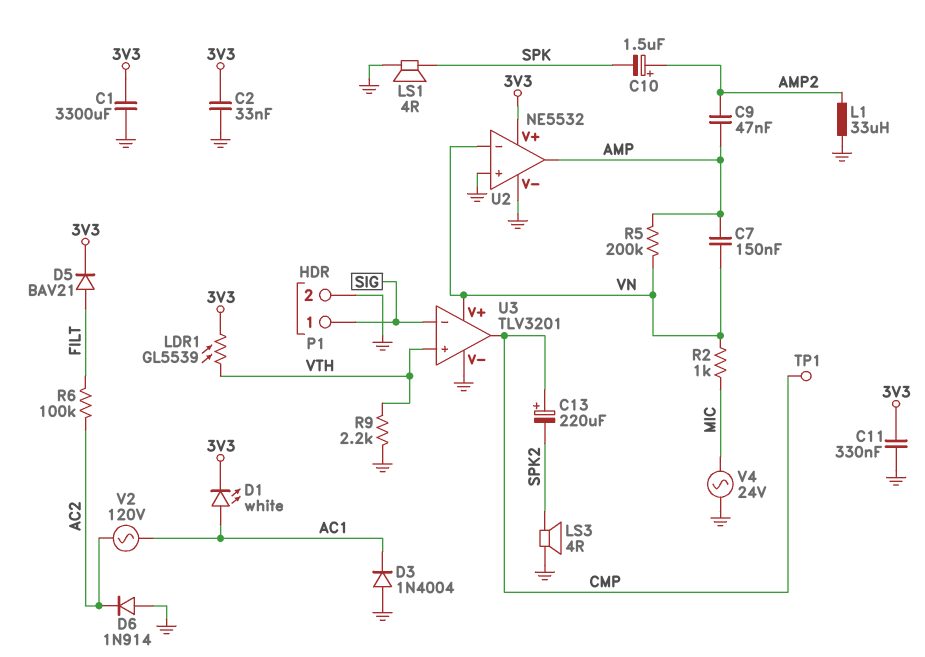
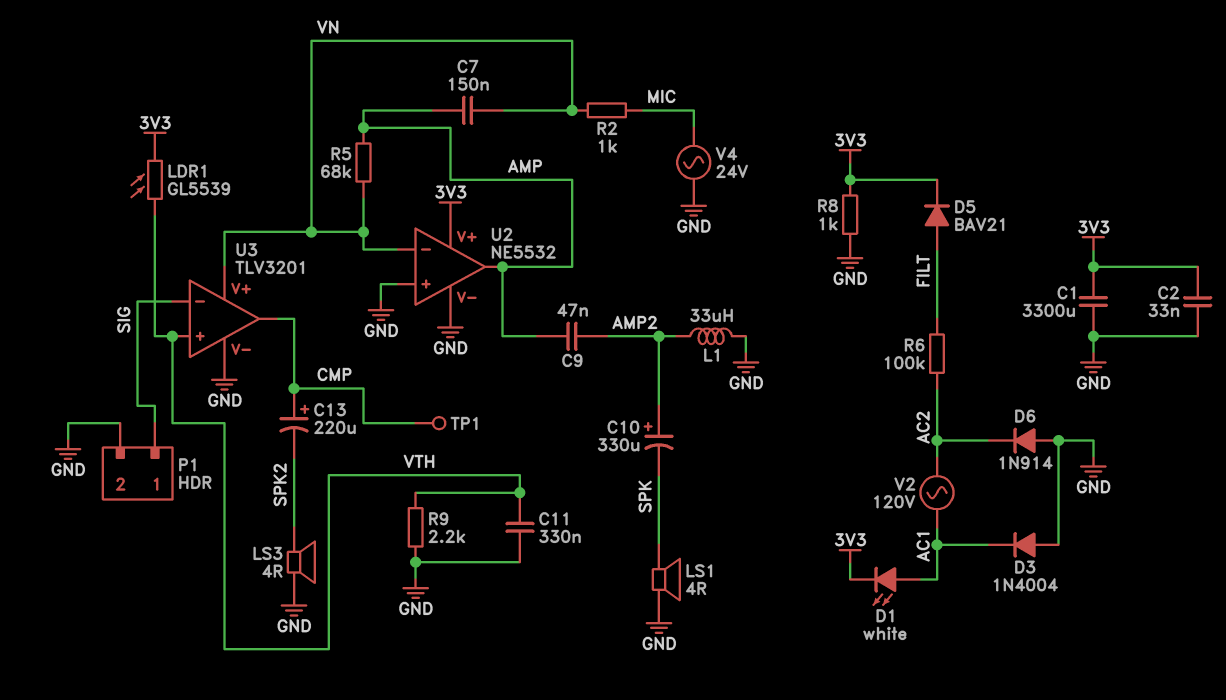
C10: 1.5uF (plus AMP2, minus SPK) -> 330uF (plus AMP2, minus SPK)
C11: 330nF (3V3, GND) -> 330nF (GND, VTH)
R5: 200k (AMP, VN) -> 68k (AMP, VN)
R8: none -> 1k (3V3, GND)

